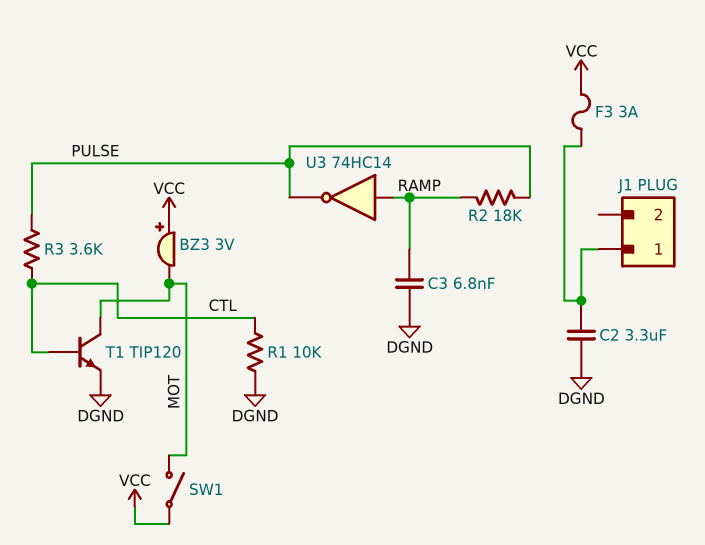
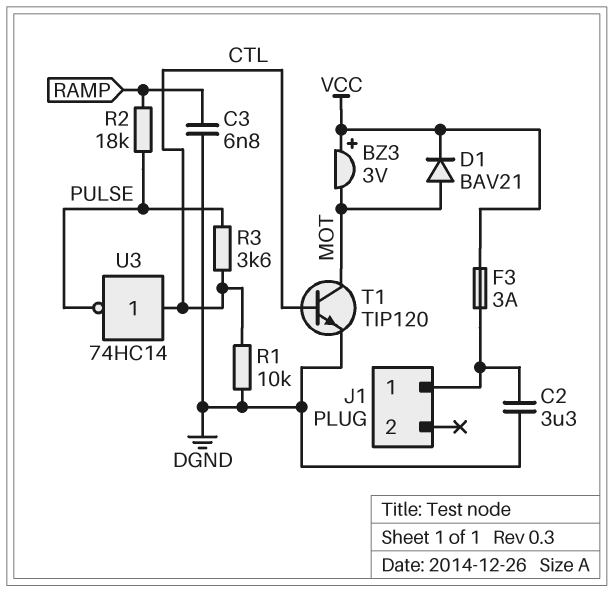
D1: none -> diode BAV21 (A MOT, K VCC)
SW1: switch (MOT, VCC) -> none
U3: NOT 74HC14 (in RAMP, out PULSE) -> NOT 74HC14 (in CTL, out PULSE)

